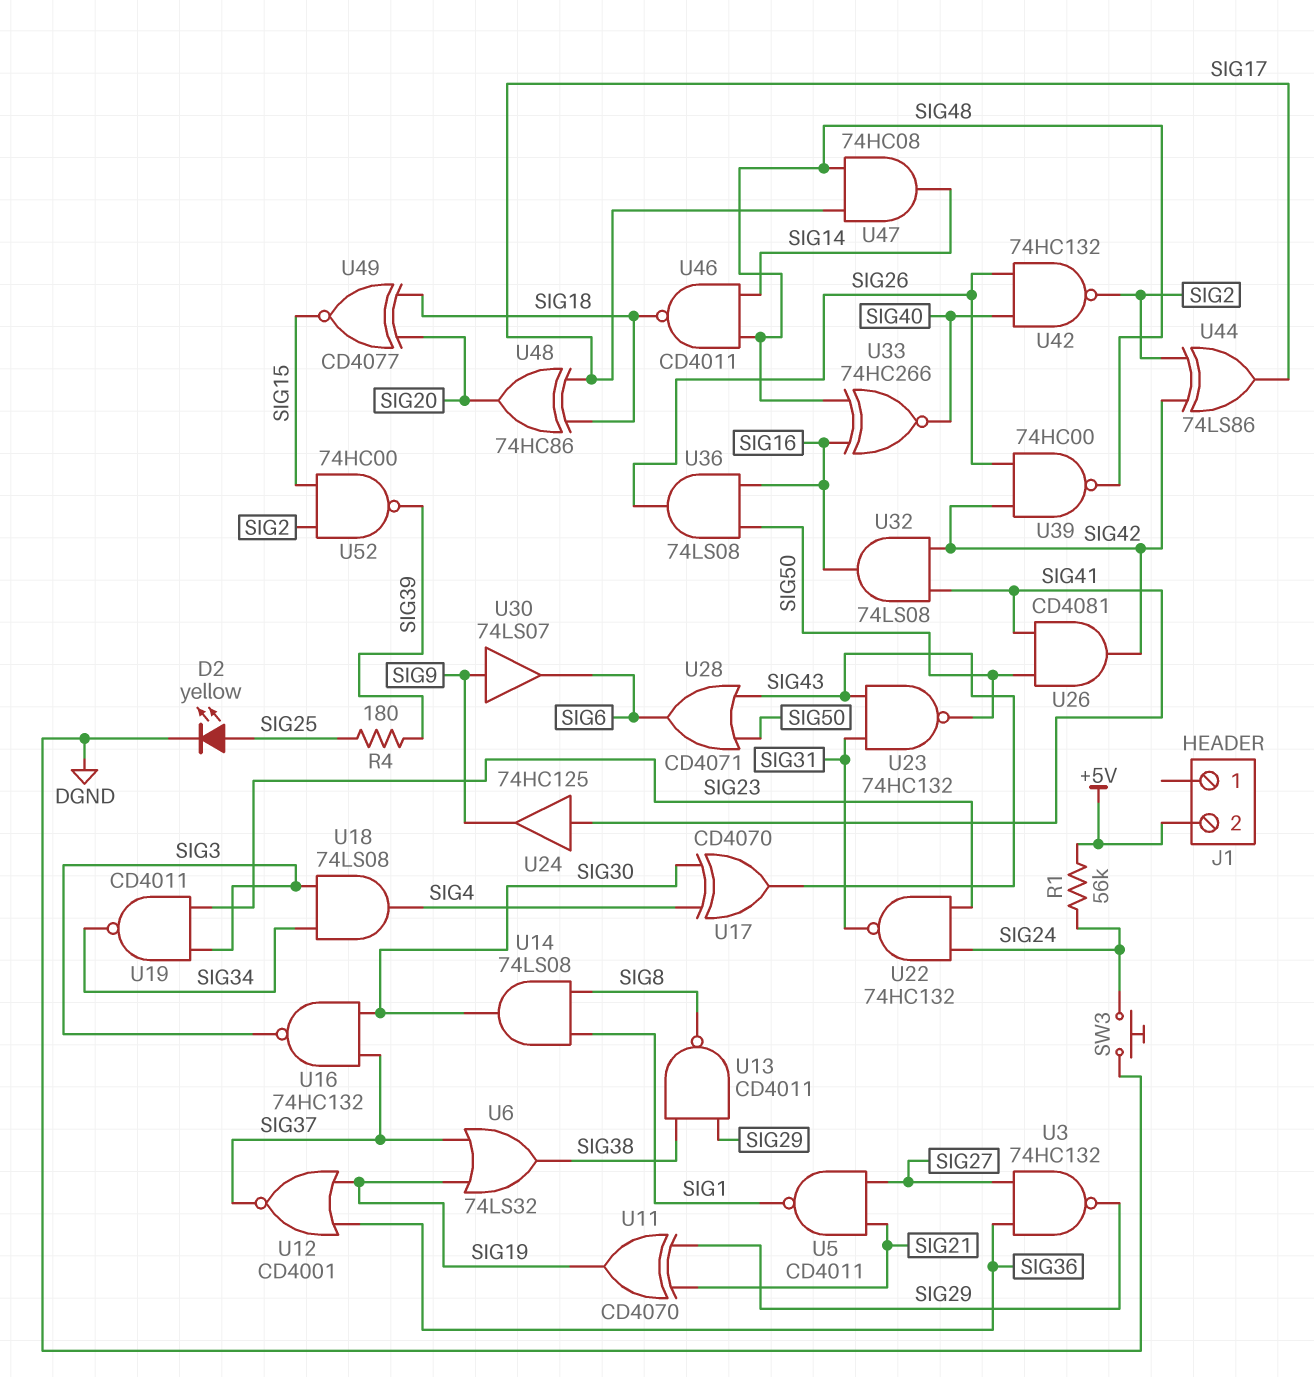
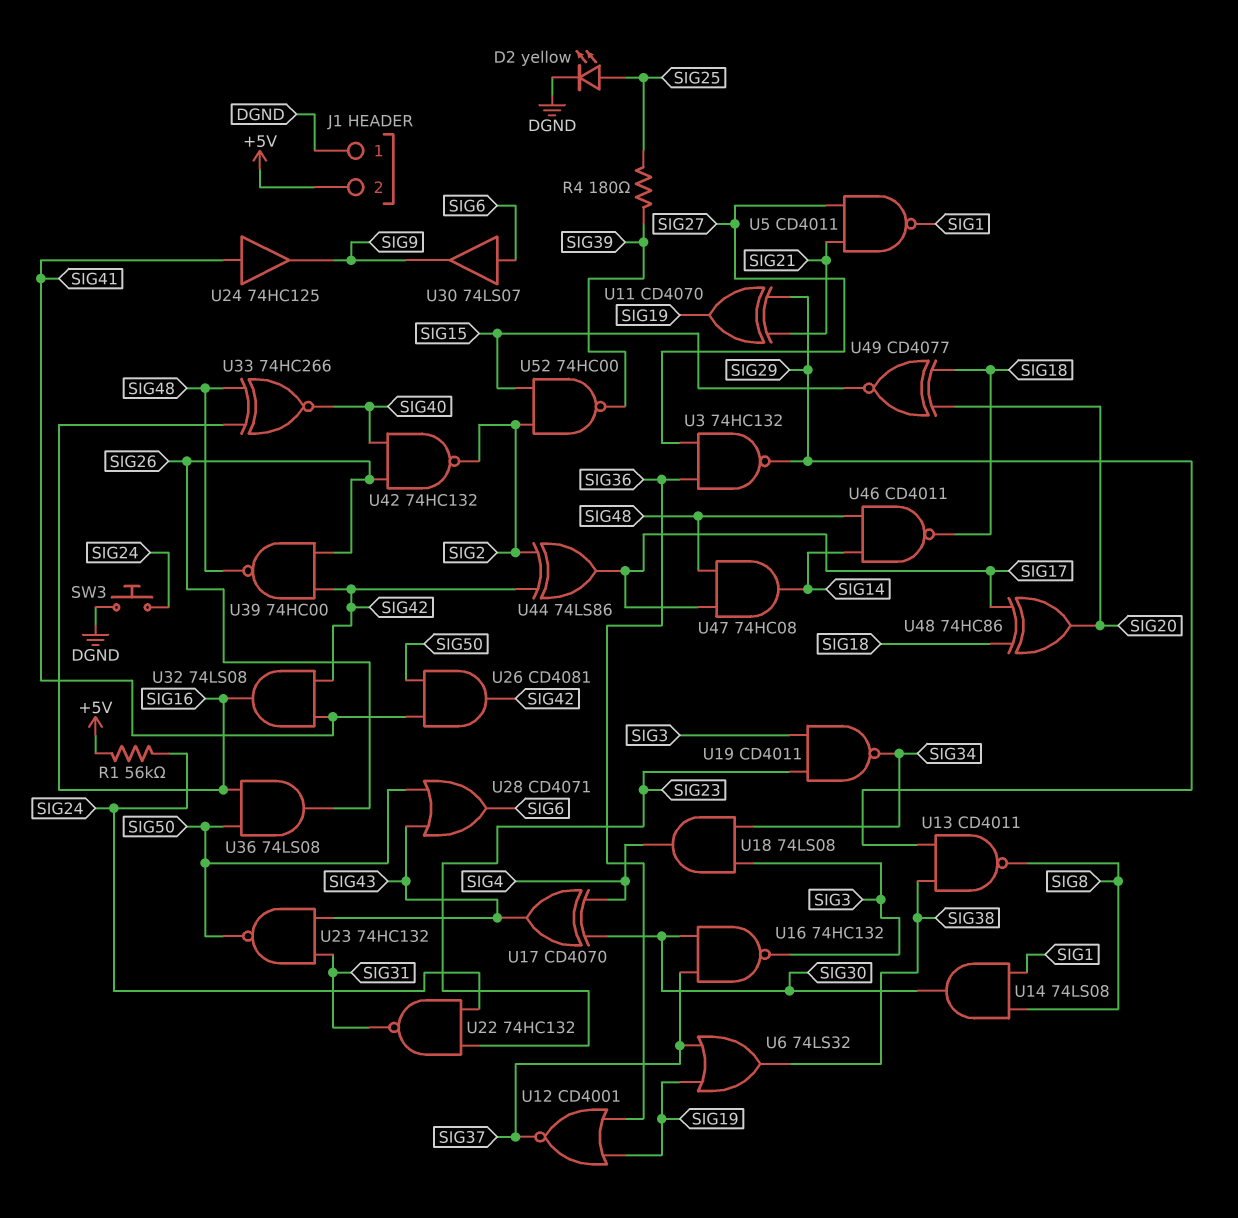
J1 pin 1: none -> DGND
U30: buffer 74LS07 (in SIG9, out SIG6) -> buffer 74LS07 (in SIG6, out SIG9)

